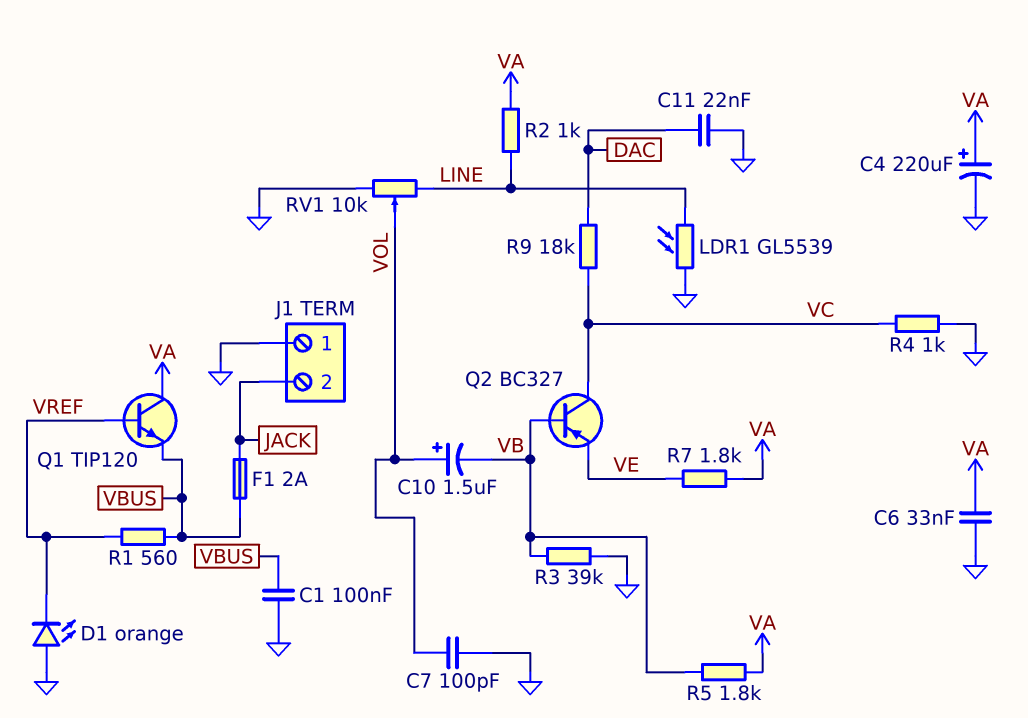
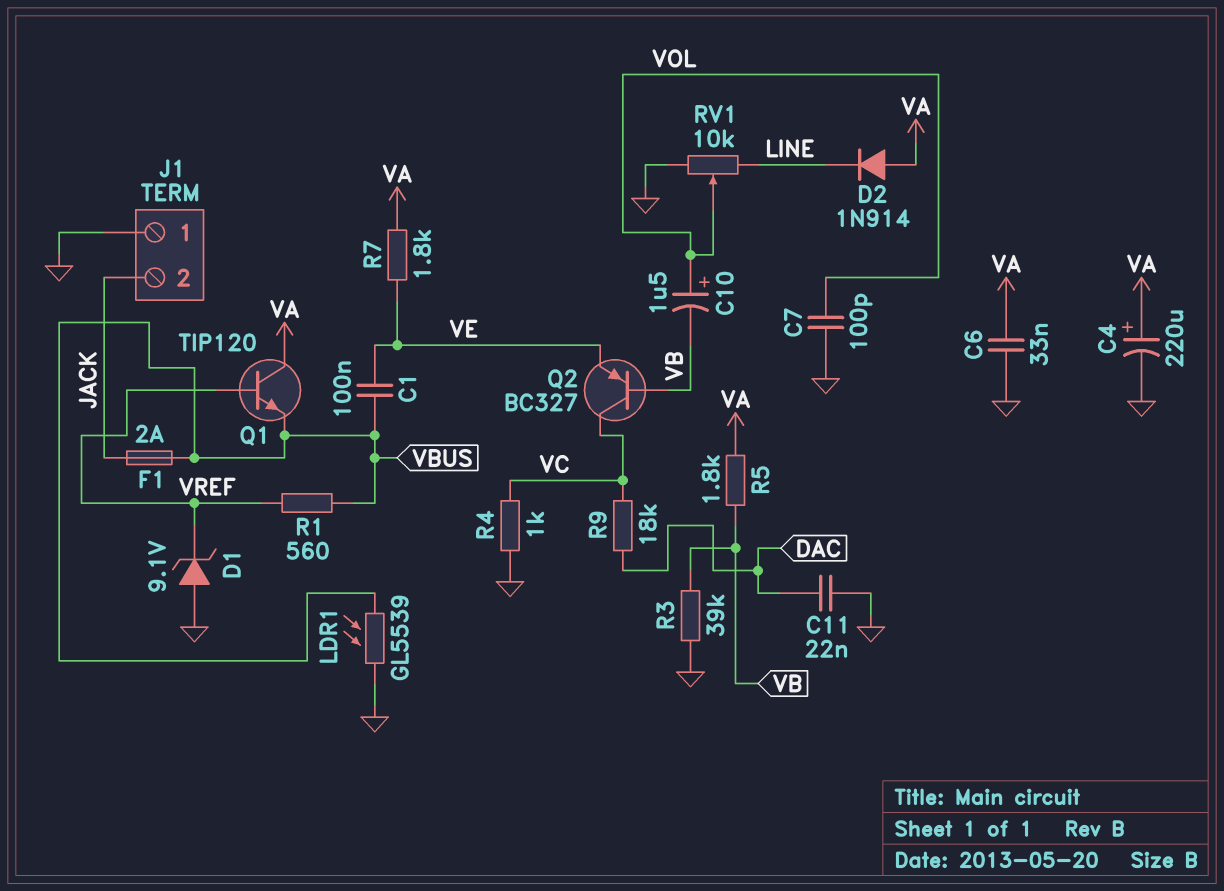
C1: 100nF (GND, VBUS) -> 100nF (VBUS, VE)
D1: LED orange (A GND, K VREF) -> zener 9.1V (A GND, K VREF)
D2: none -> diode 1N914 (A VA, K LINE)
LDR1: GL5539 (GND, LINE) -> GL5539 (GND, VBUS)
R2: 1k (LINE, VA) -> none

